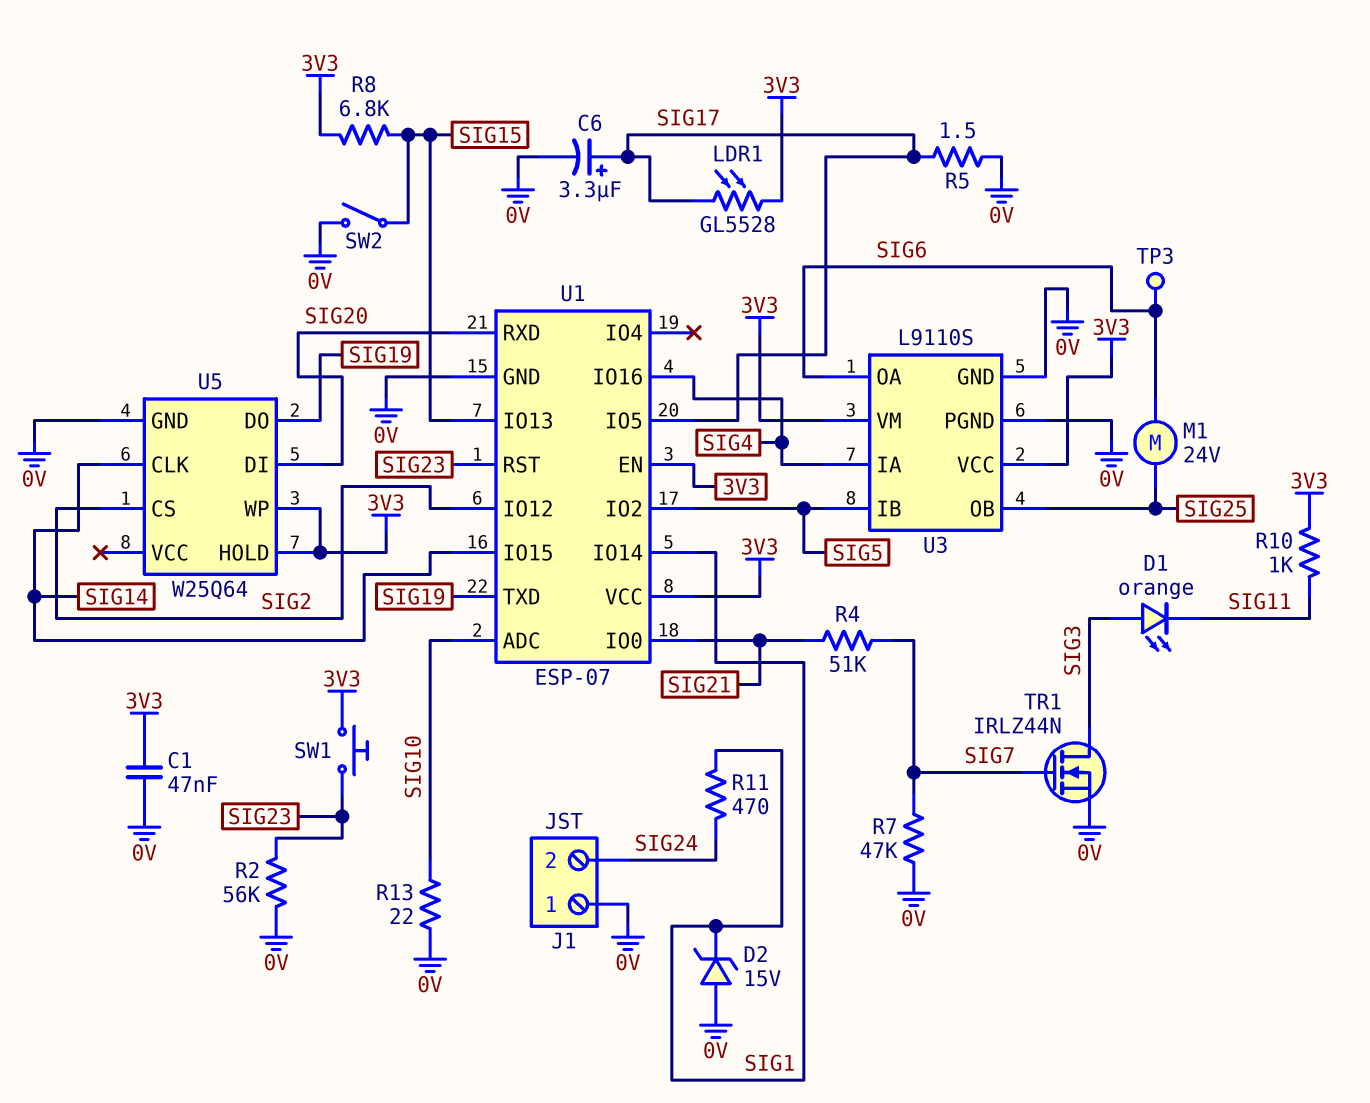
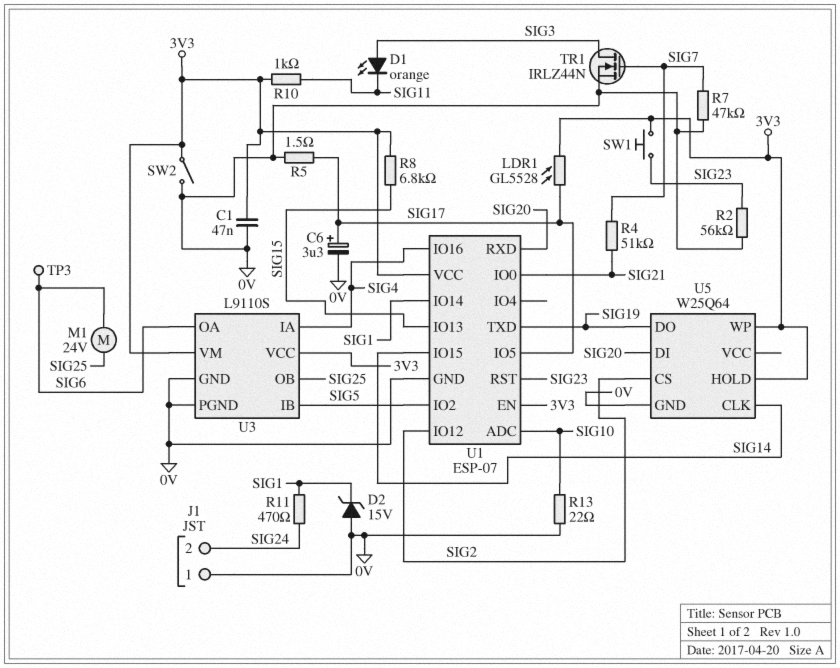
SW2: switch (0V, SIG15) -> switch (0V, 3V3)

